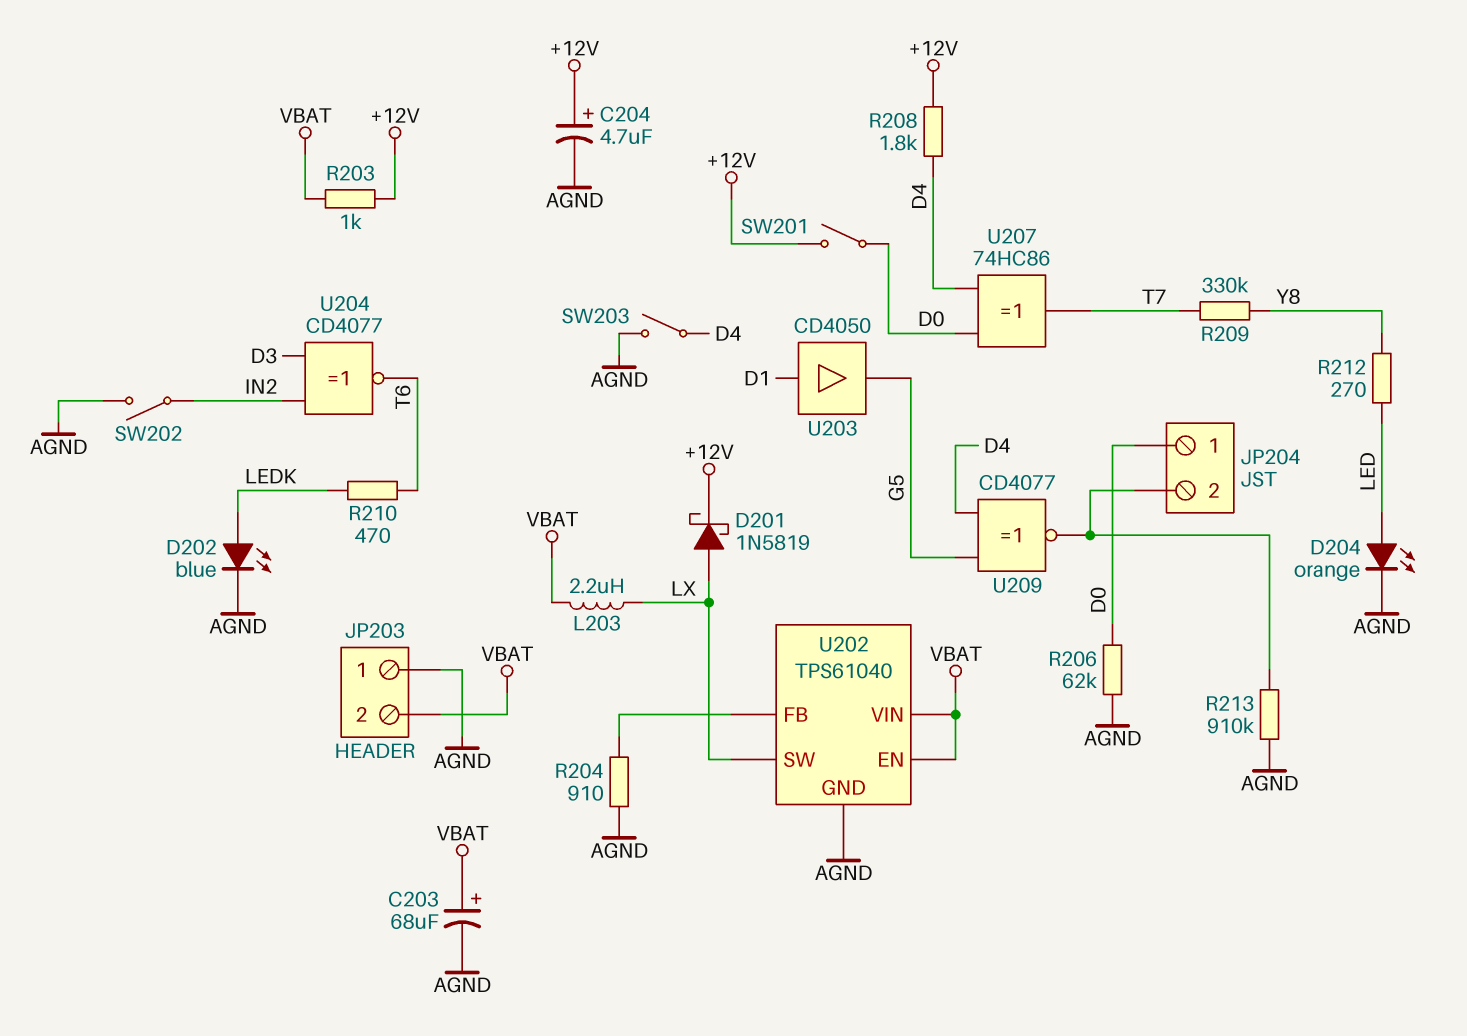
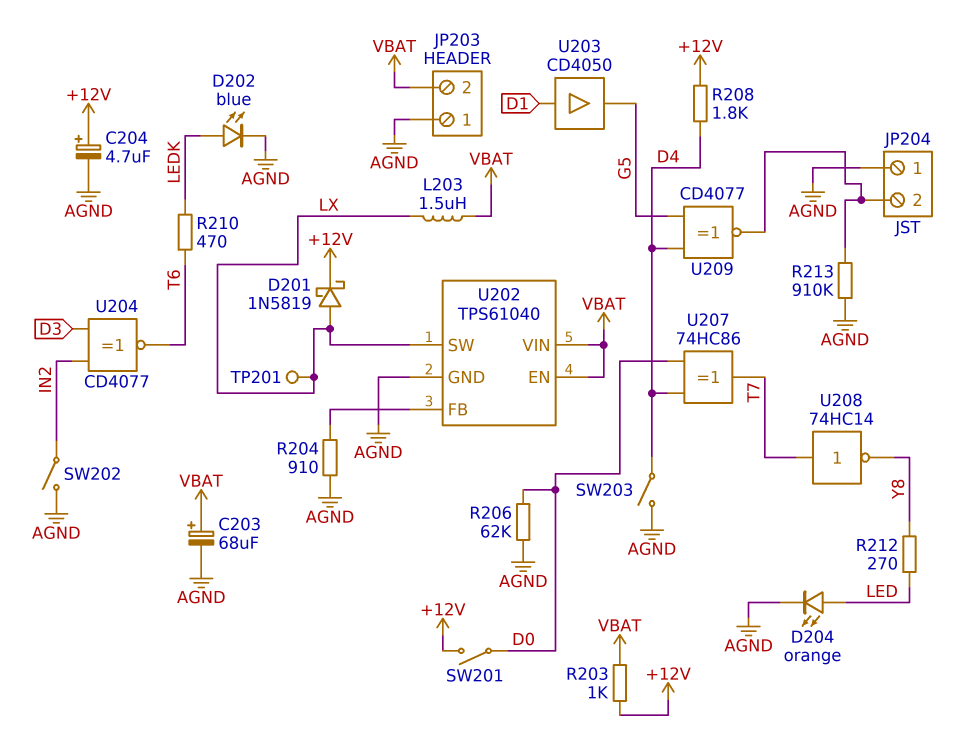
JP204 pin 1: D0 -> AGND
L203: 2.2uH (LX, VBAT) -> 1.5uH (LX, VBAT)
R209: 330k (T7, Y8) -> none
TP201: none -> test point (LX)
U208: none -> NOT 74HC14 (in T7, out Y8)

